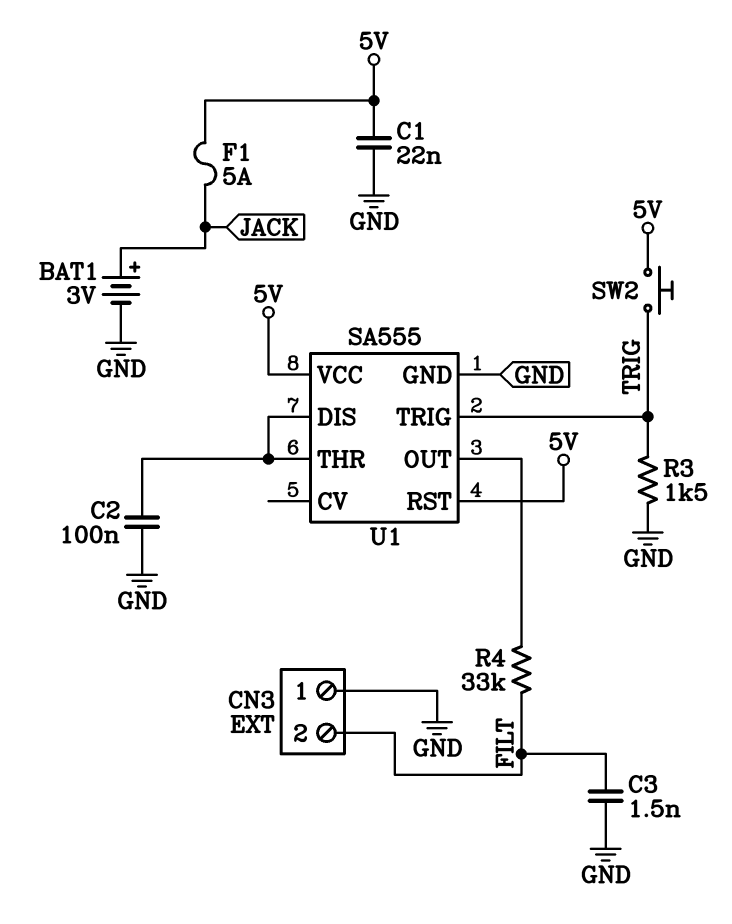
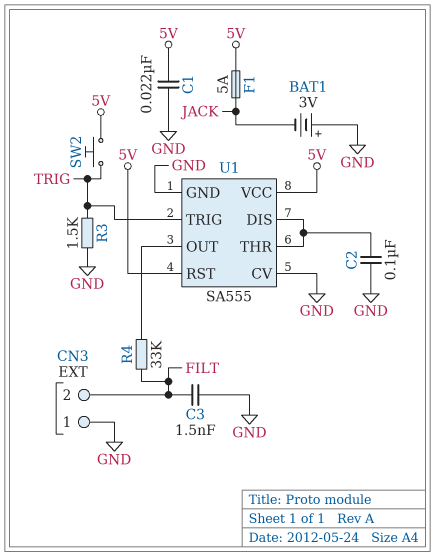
BAT1: 3V (plus JACK, minus GND) -> 3V (plus GND, minus JACK)
U1 pin CV: none -> GND

